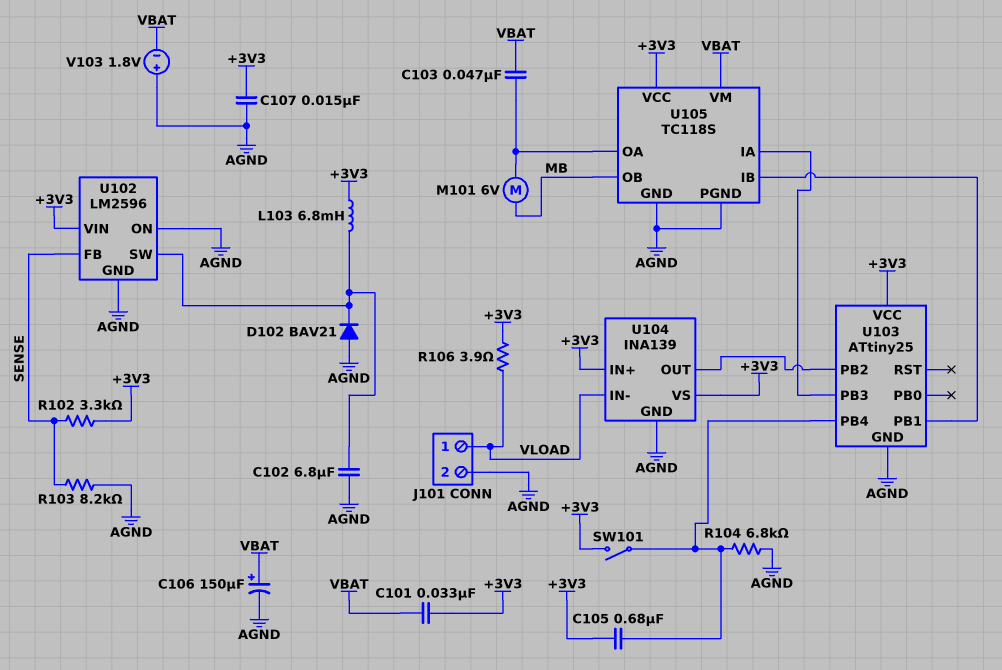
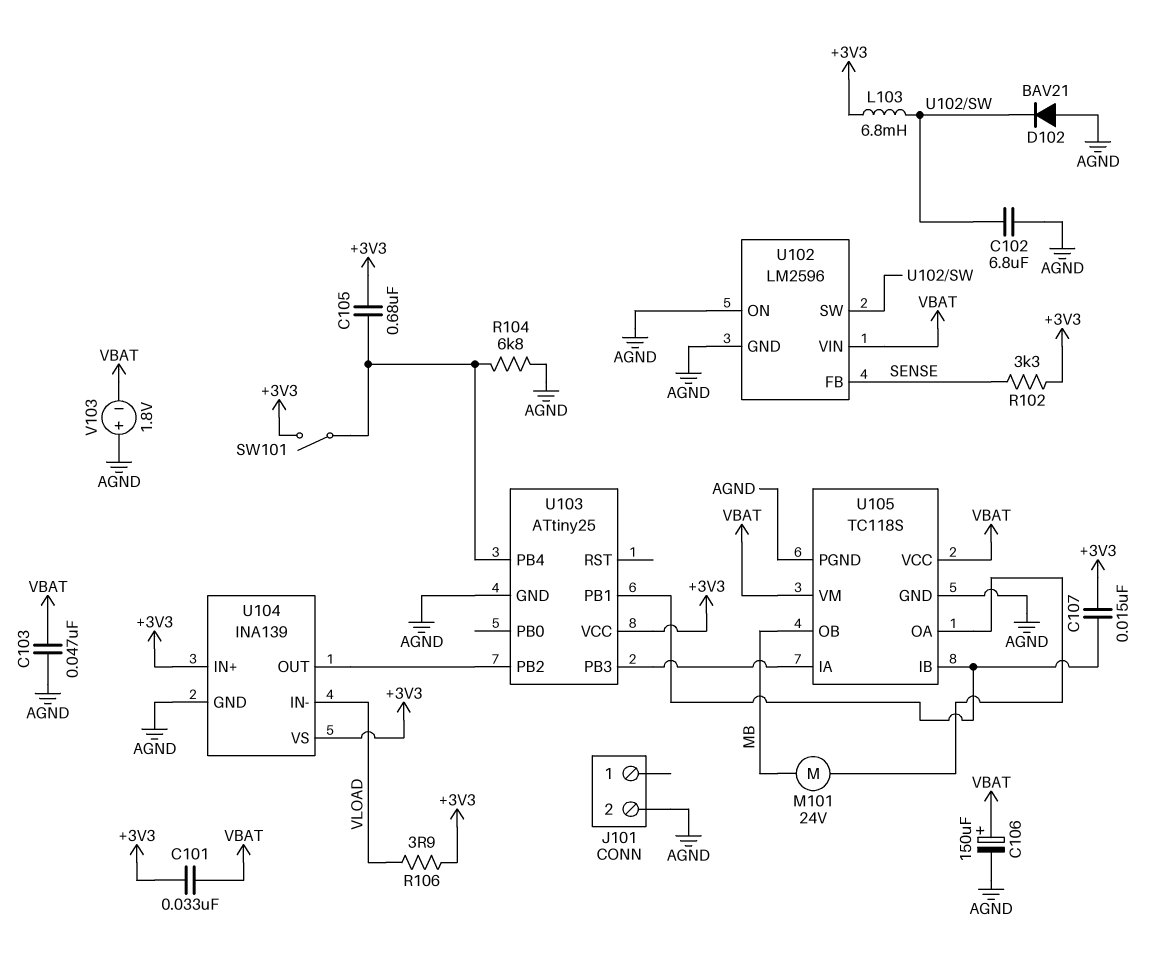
C103: 47nF (U105/OA, VBAT) -> 47nF (AGND, VBAT)
C107: 15nF (+3V3, AGND) -> 15nF (+3V3, U103/PB1)
J101 pin 1: VLOAD -> none
M101: motor 6V (MB, U105/OA) -> motor 24V (MB, U105/OA)
R103: 8.2k (AGND, SENSE) -> none
U102 pin VIN: +3V3 -> VBAT
U105 pin VCC: +3V3 -> VBAT

